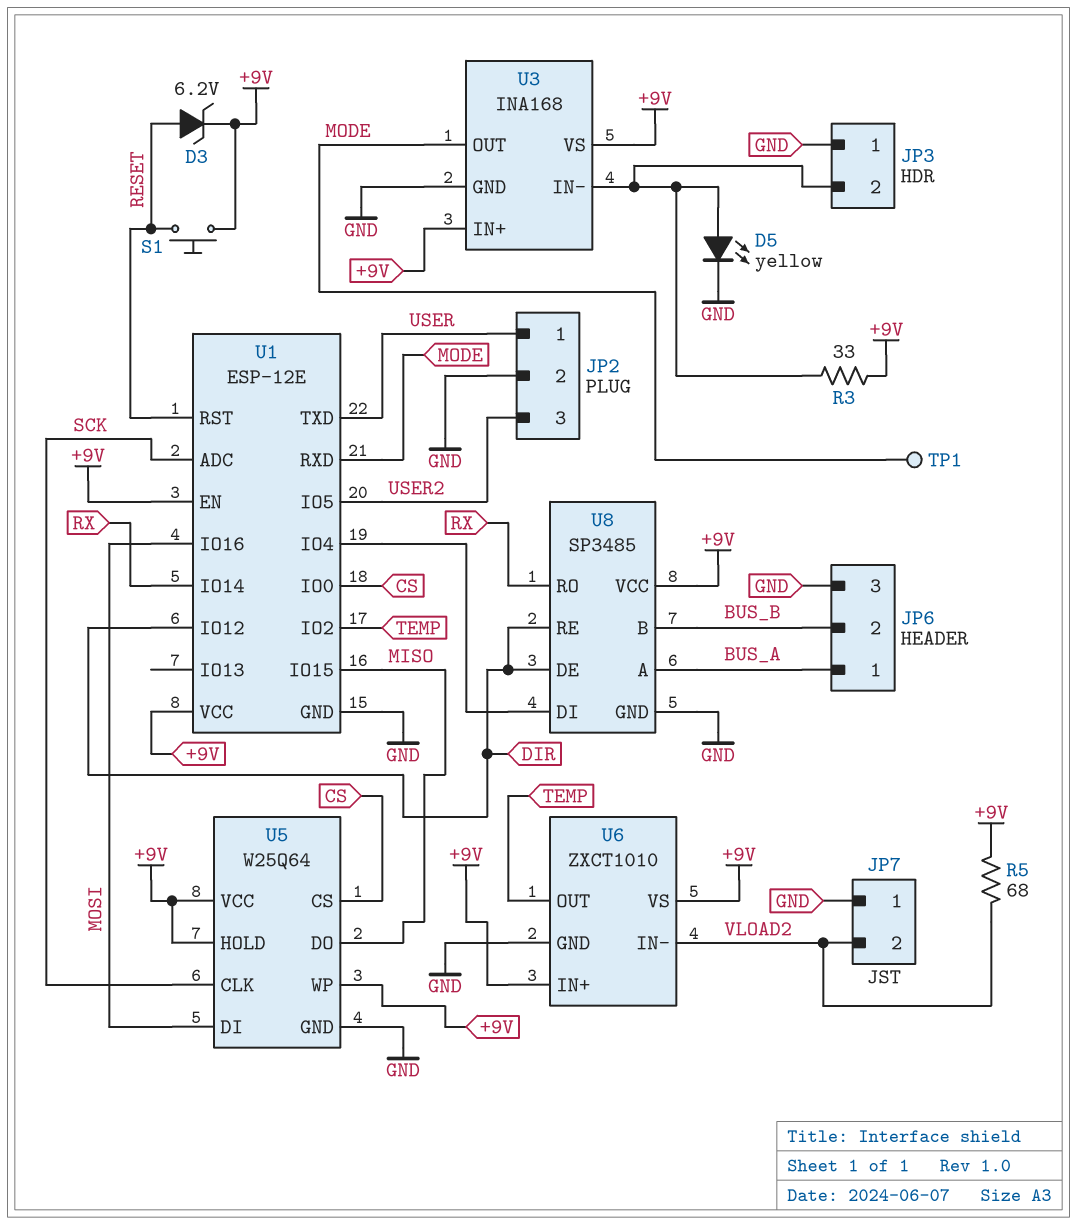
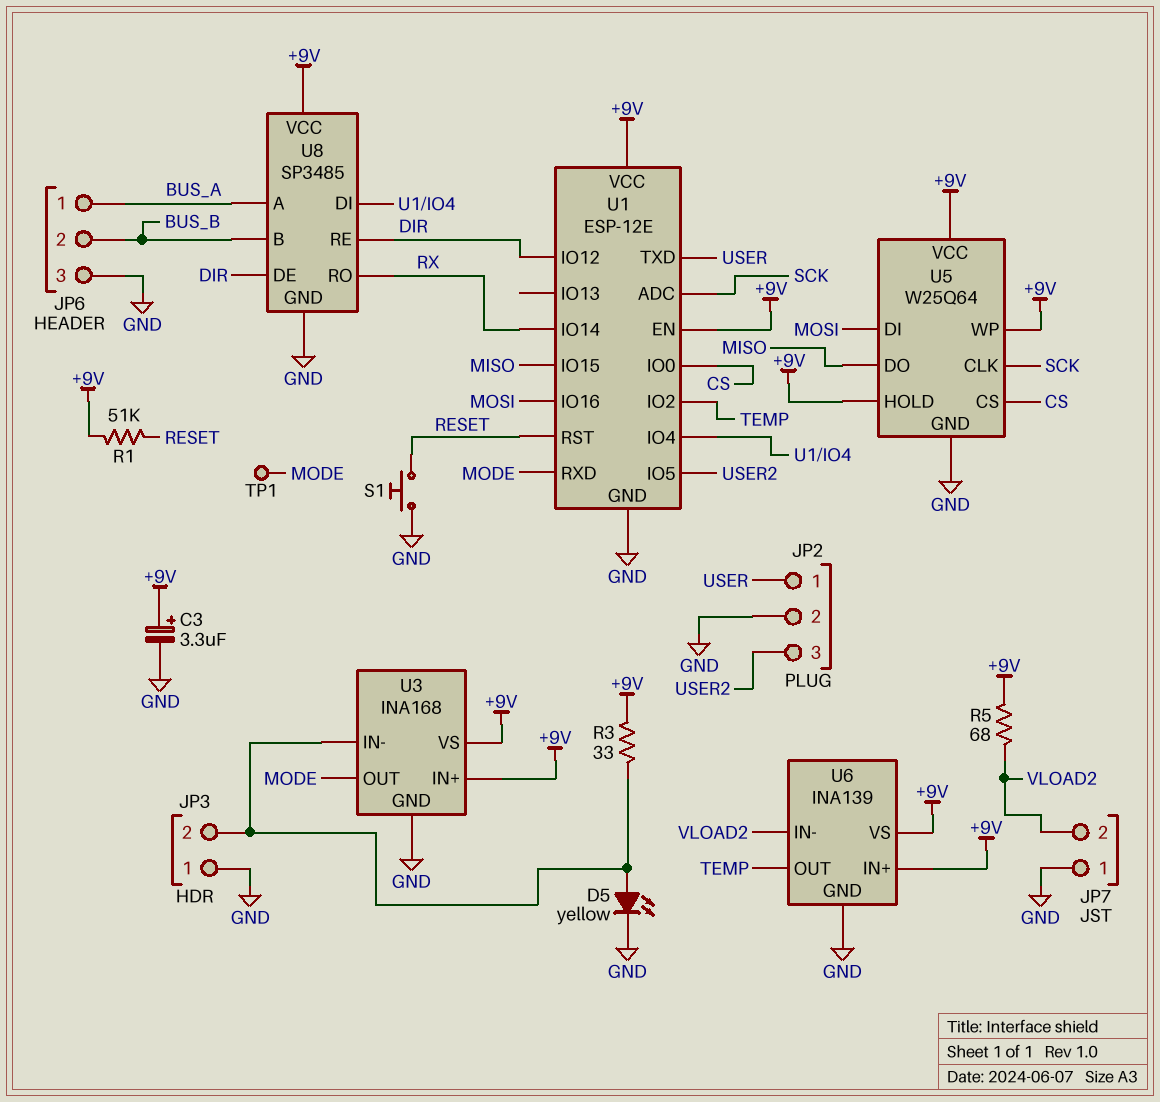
C3: none -> 3.3uF (plus +9V, minus GND)
D3: zener 6.2V (A RESET, K +9V) -> none
R1: none -> 51k (+9V, RESET)
S1: button (+9V, RESET) -> button (GND, RESET)
U6: ZXCT1010 -> INA139

